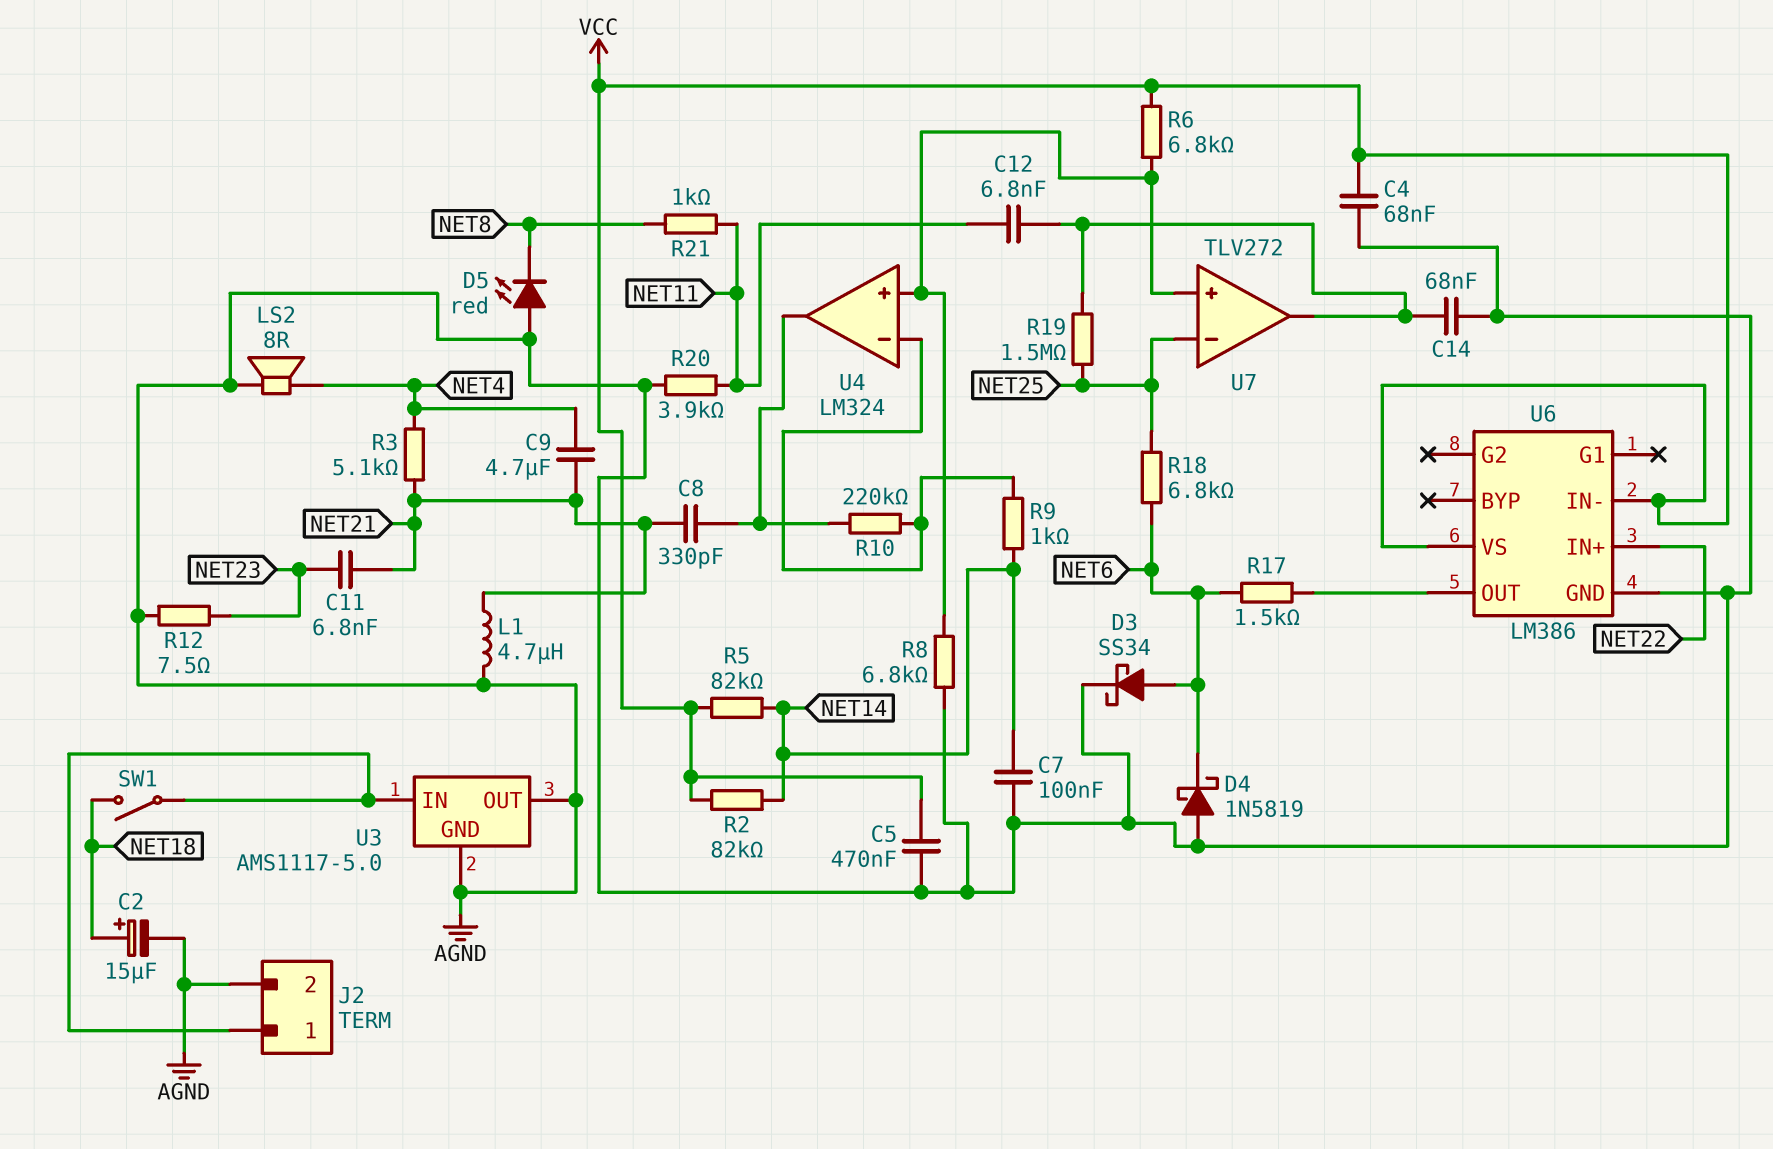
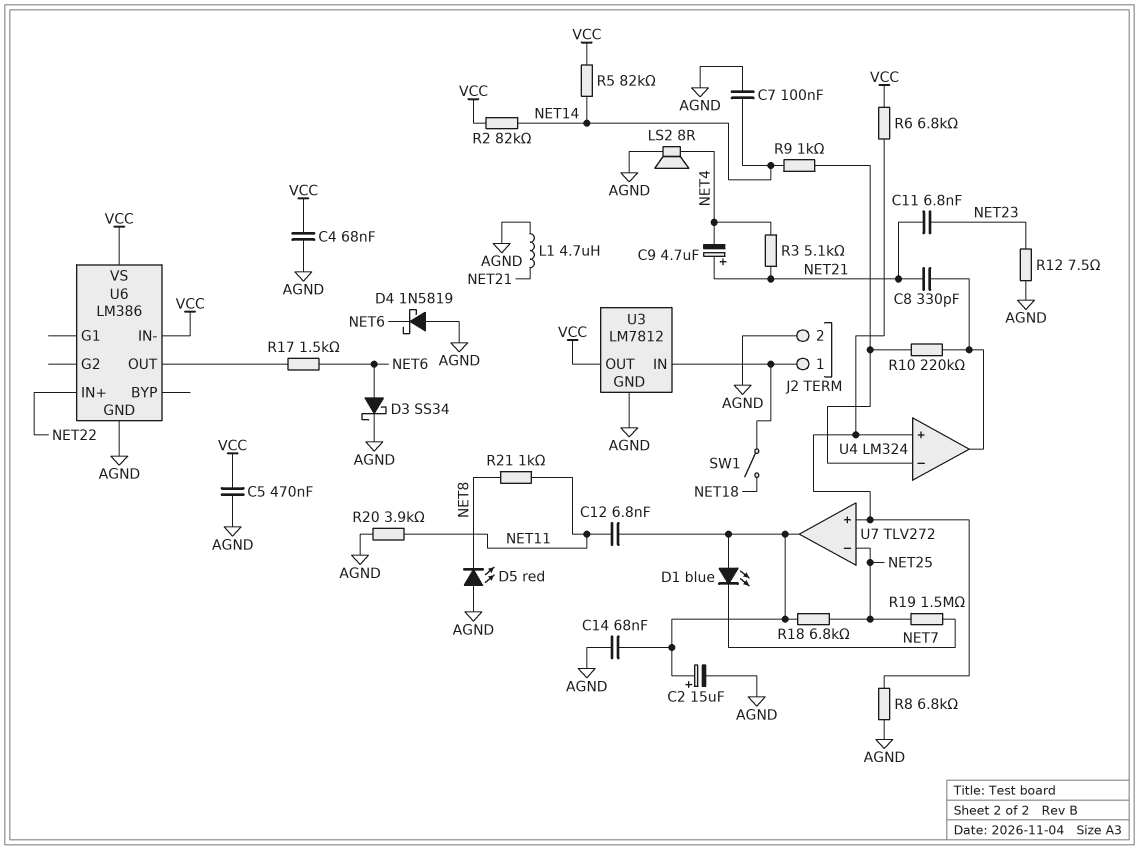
C2: 15uF (plus NET18, minus AGND) -> 15uF (plus U7/out, minus AGND)
C9: 4.7uF (NET4, NET21) -> 4.7uF (plus NET21, minus NET4)
D1: none -> LED blue (A U7/out, K NET7)
R18: 6.8k (NET6, NET25) -> 6.8k (NET25, U7/out)
R19: 1.5M (NET25, U7/out) -> 1.5M (NET7, NET25)
U3: AMS1117-5.0 -> LM7812
U3 pin OUT: AGND -> VCC

